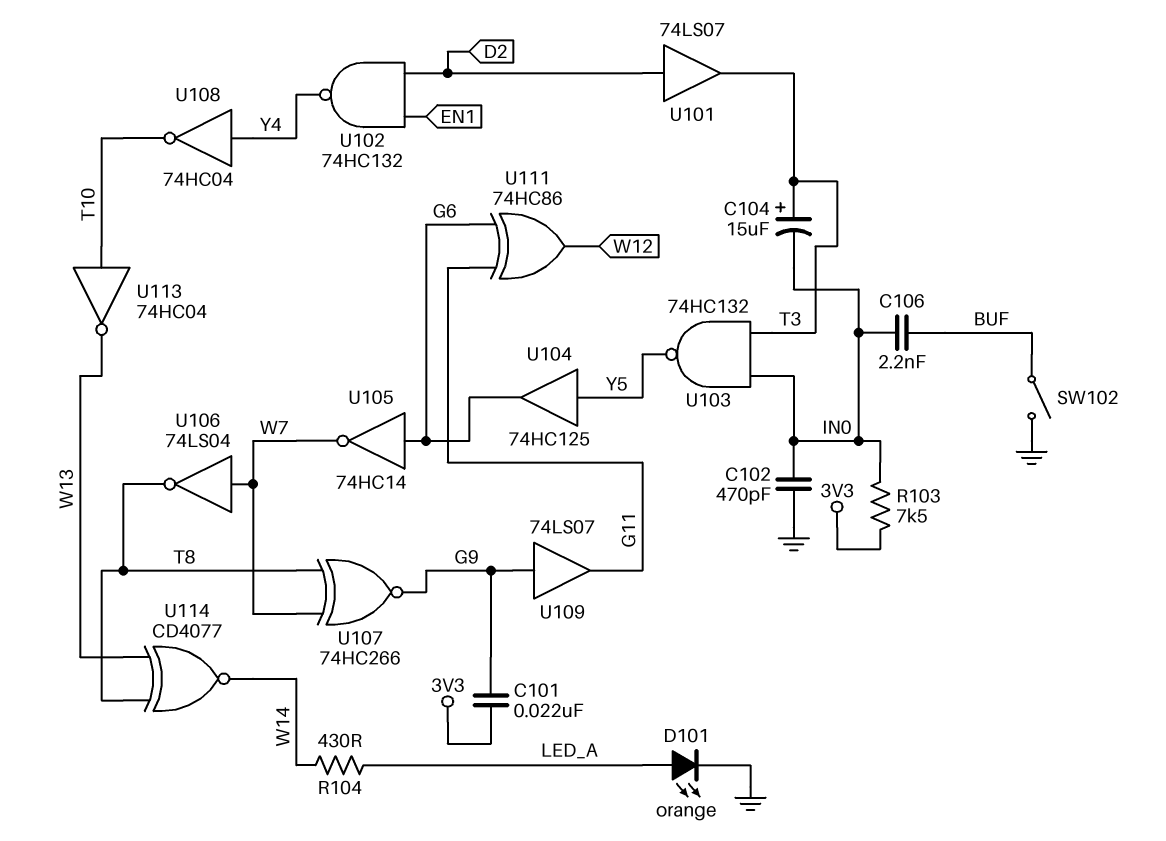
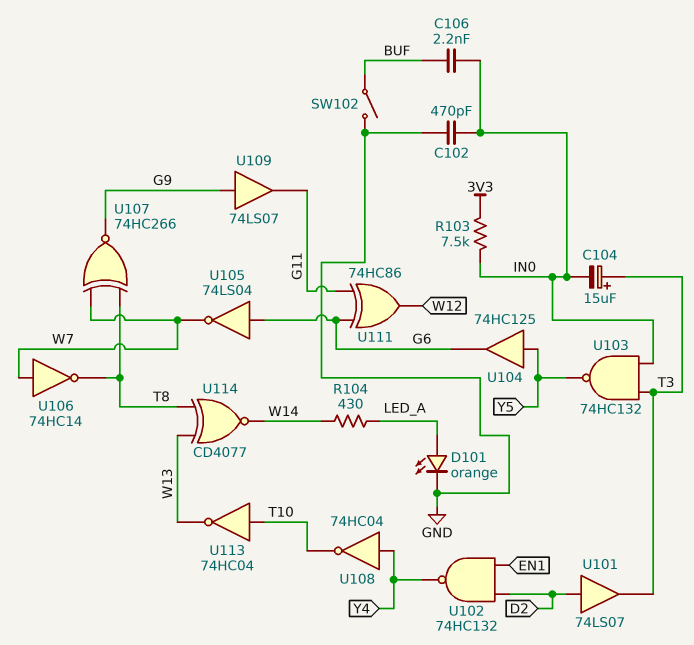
C101: 22nF (3V3, G9) -> none
U105: NOT 74HC14 (in G6, out W7) -> NOT 74LS04 (in G6, out W7)
U106: NOT 74LS04 (in W7, out T8) -> NOT 74HC14 (in W7, out T8)

